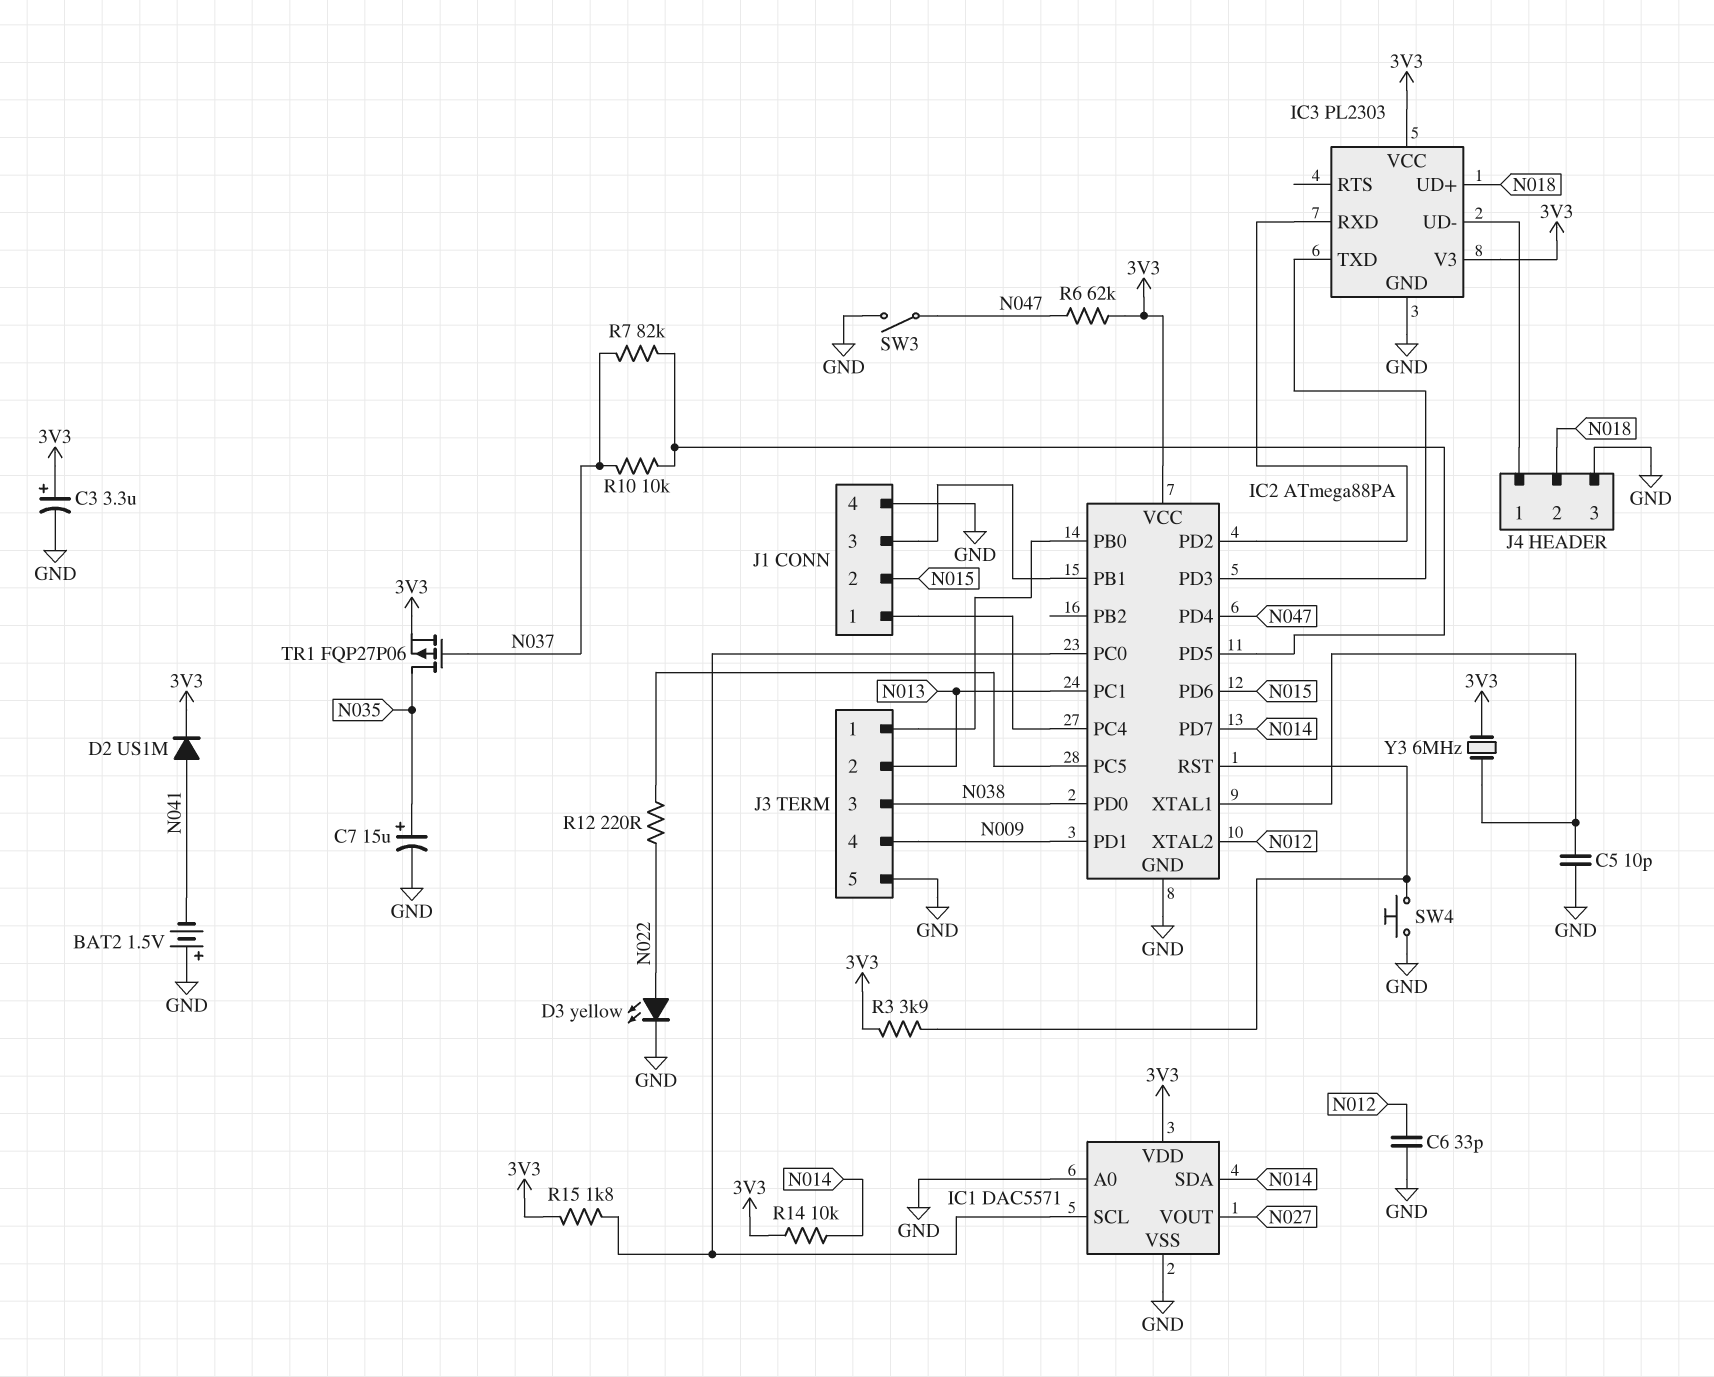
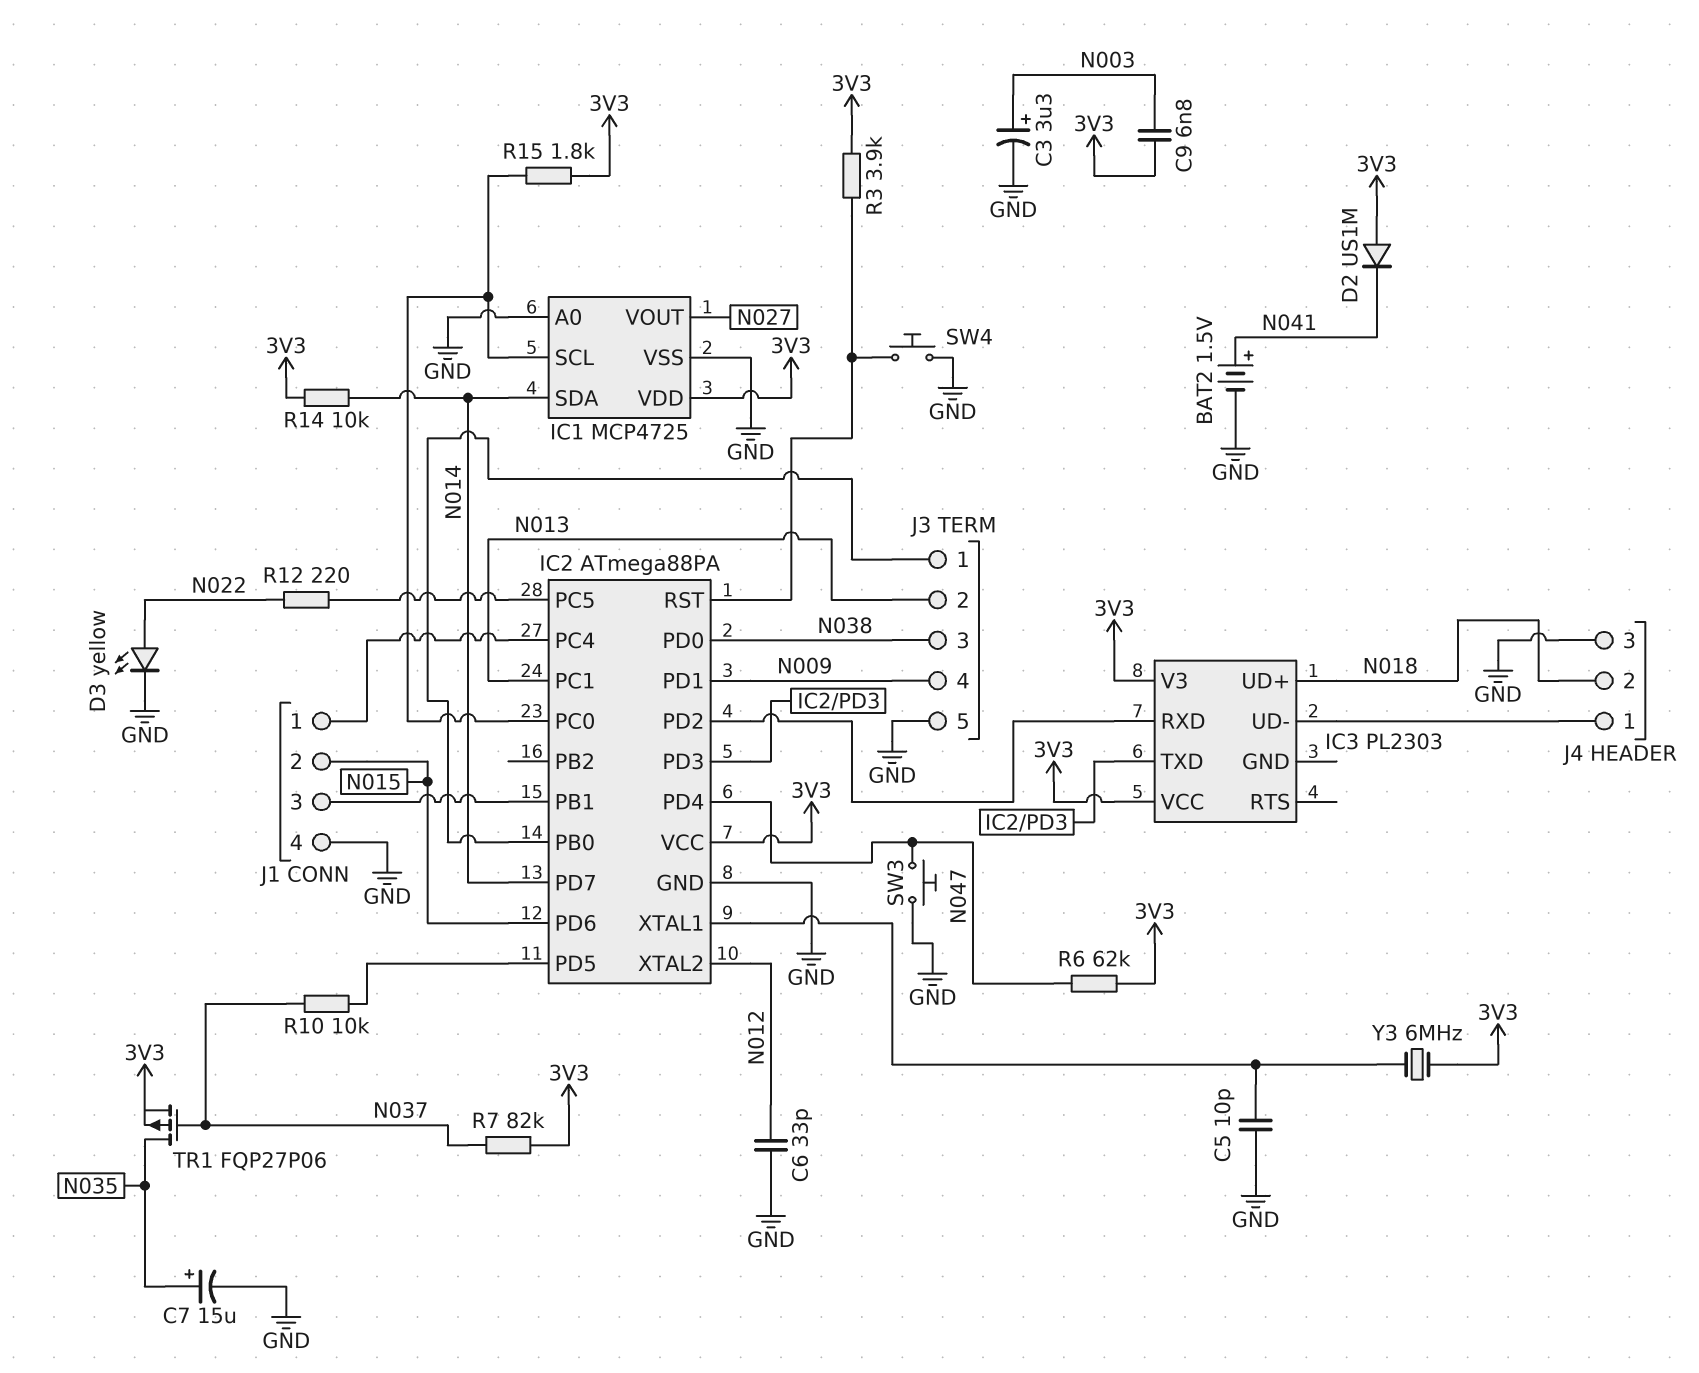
BAT2: 1.5V (plus GND, minus N041) -> 1.5V (plus N041, minus GND)
C3: 3.3uF (plus 3V3, minus GND) -> 3.3uF (plus N003, minus GND)
C9: none -> 6.8nF (3V3, N003)
D2: diode US1M (A N041, K 3V3) -> diode US1M (A 3V3, K N041)
IC1: DAC5571 -> MCP4725
IC3 pin GND: GND -> none
R7: 82k (IC2/PD5, N037) -> 82k (3V3, N037)
SW3: switch (GND, N047) -> button (GND, N047)

